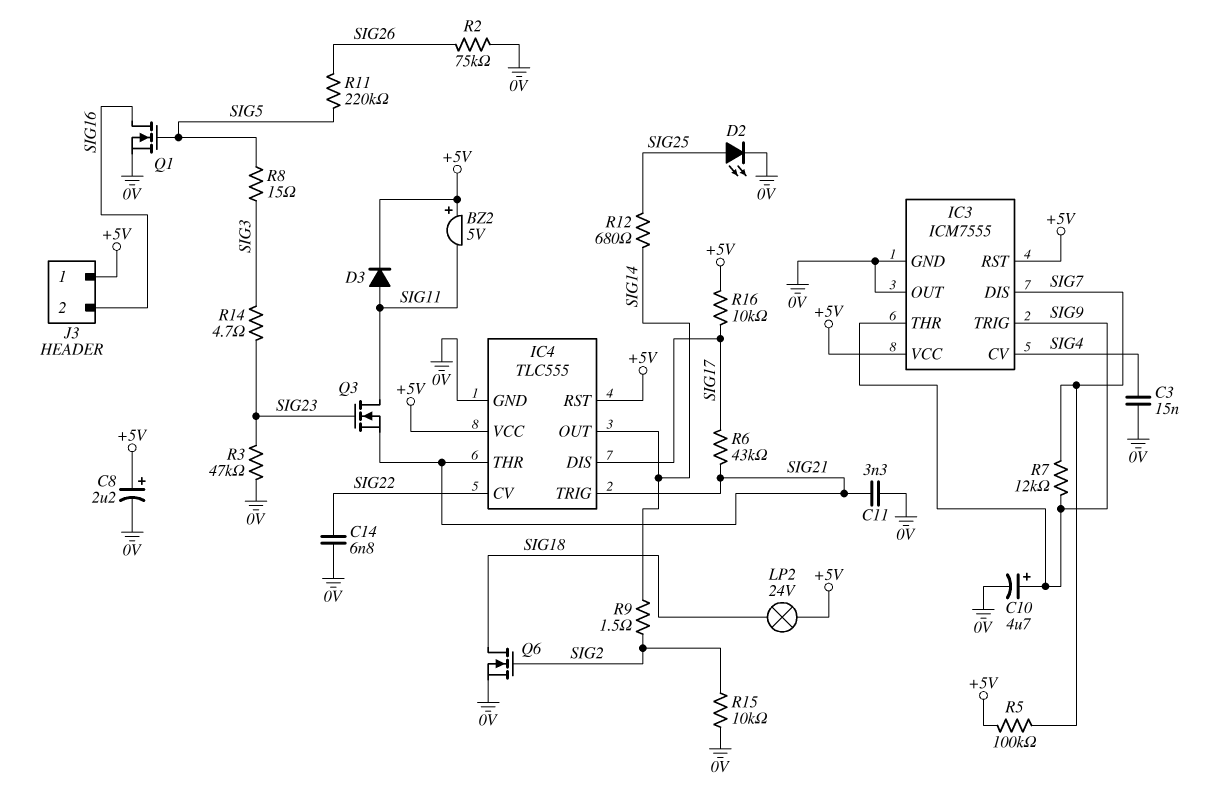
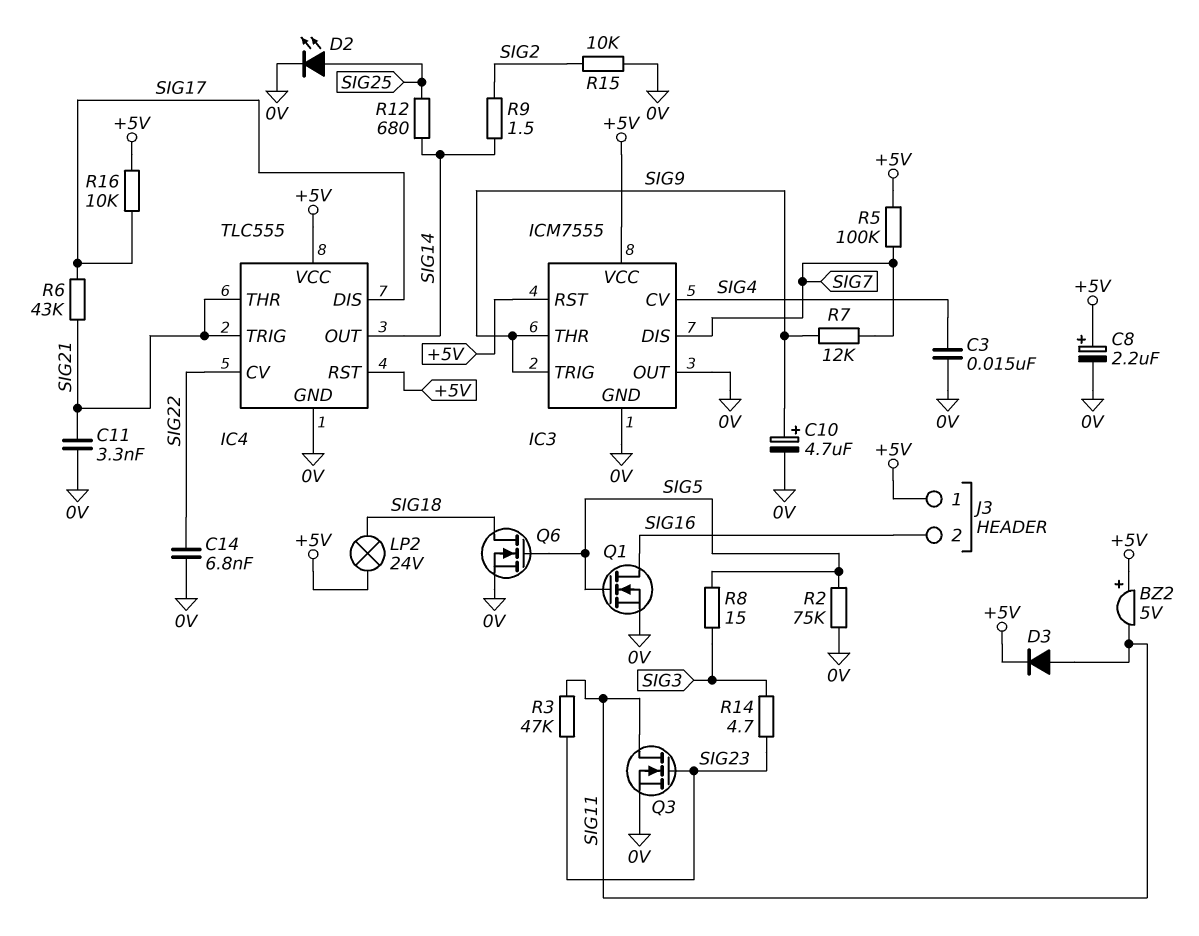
Q3: NMOS (G SIG23, D SIG11, S SIG21) -> NMOS (G SIG23, D SIG11, S 0V)
Q6: NMOS (G SIG2, D SIG18, S 0V) -> NMOS (G SIG5, D SIG18, S 0V)
R2: 75k (0V, SIG26) -> 75k (0V, SIG5)
R3: 47k (0V, SIG23) -> 47k (SIG11, SIG23)
R11: 220k (SIG5, SIG26) -> none

